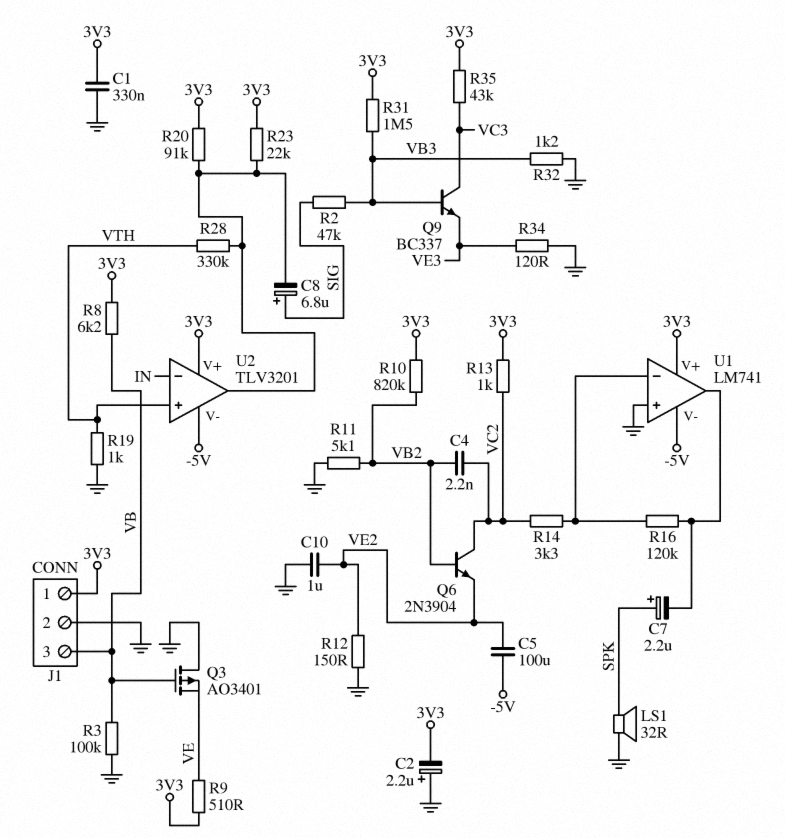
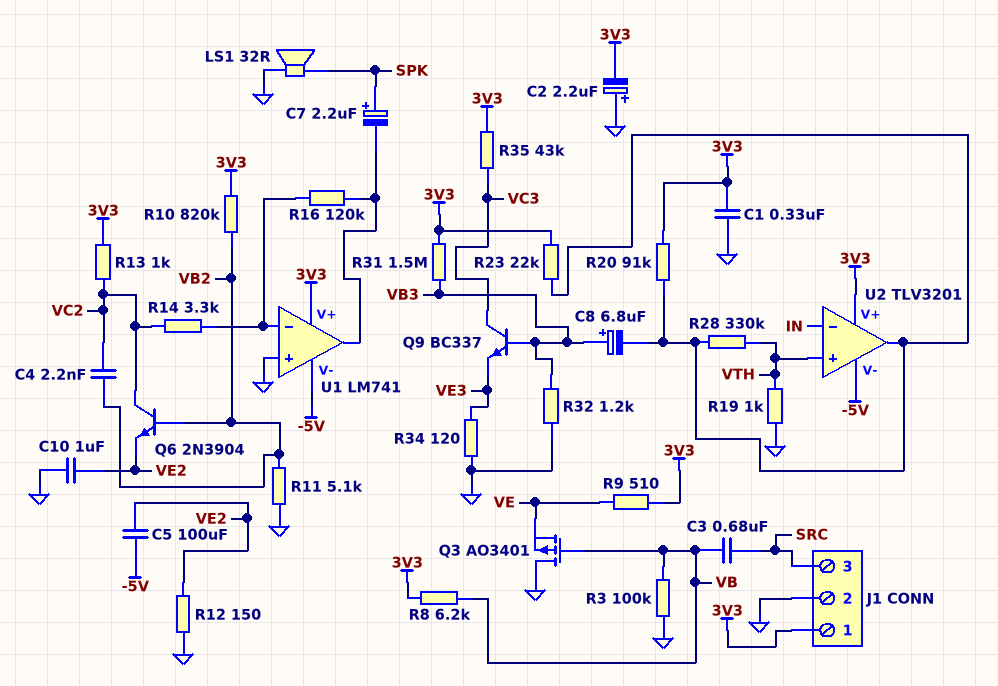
C3: none -> 680nF (SRC, VB)
C8: 6.8uF (plus SIG, minus U2/out) -> 6.8uF (plus VB3, minus U2/out)
J1 pin 3: VB -> SRC
R2: 47k (SIG, VB3) -> none

